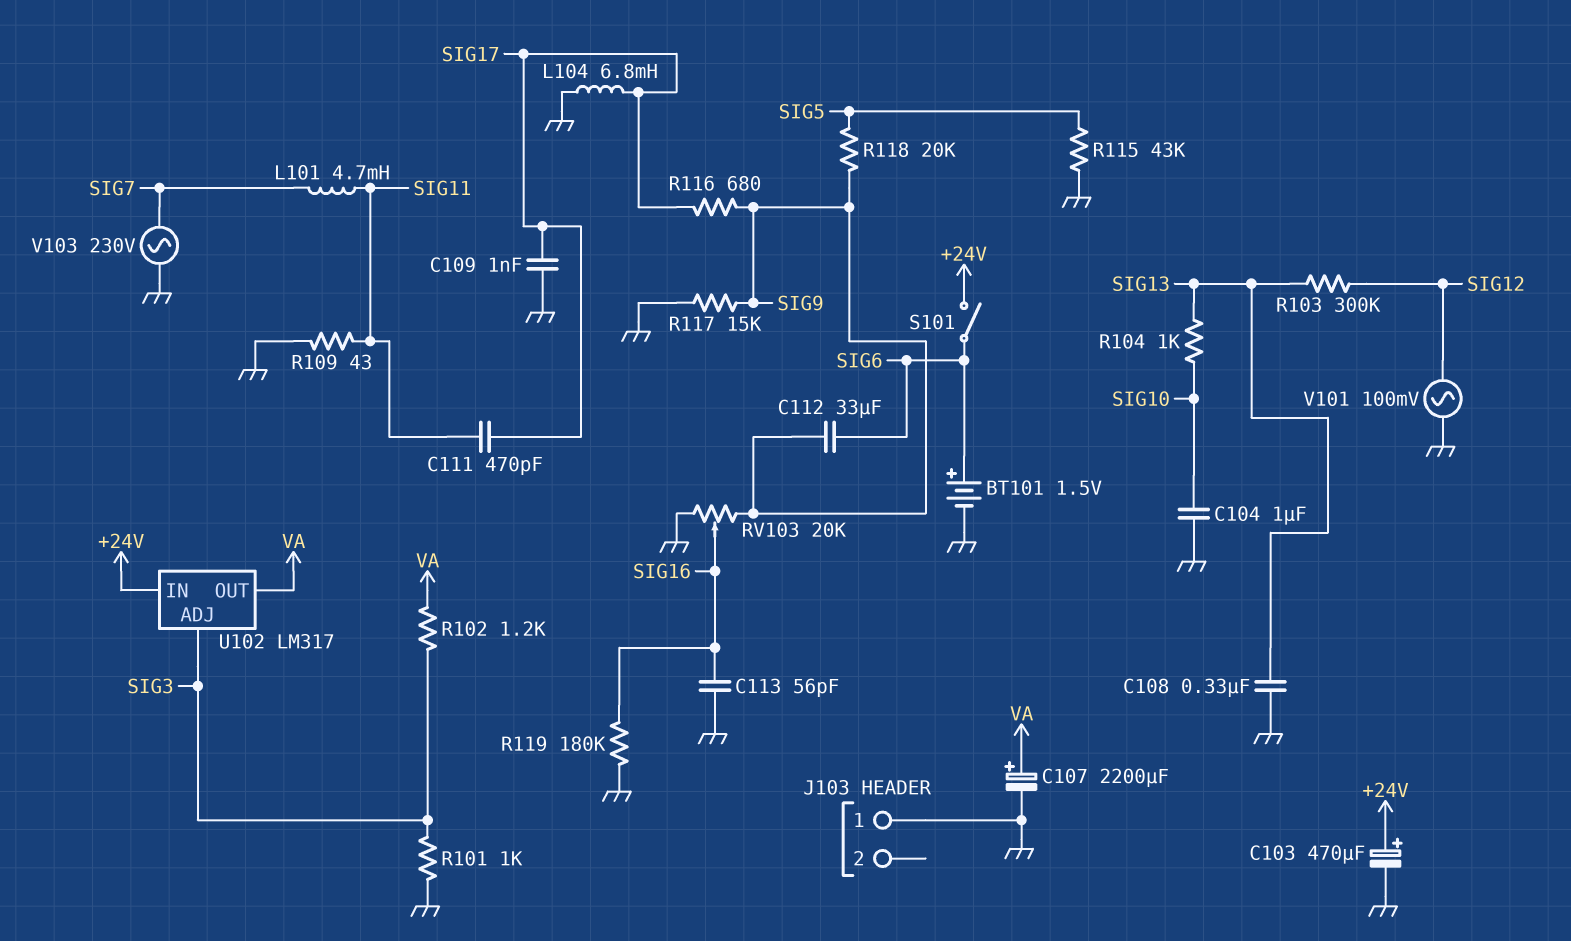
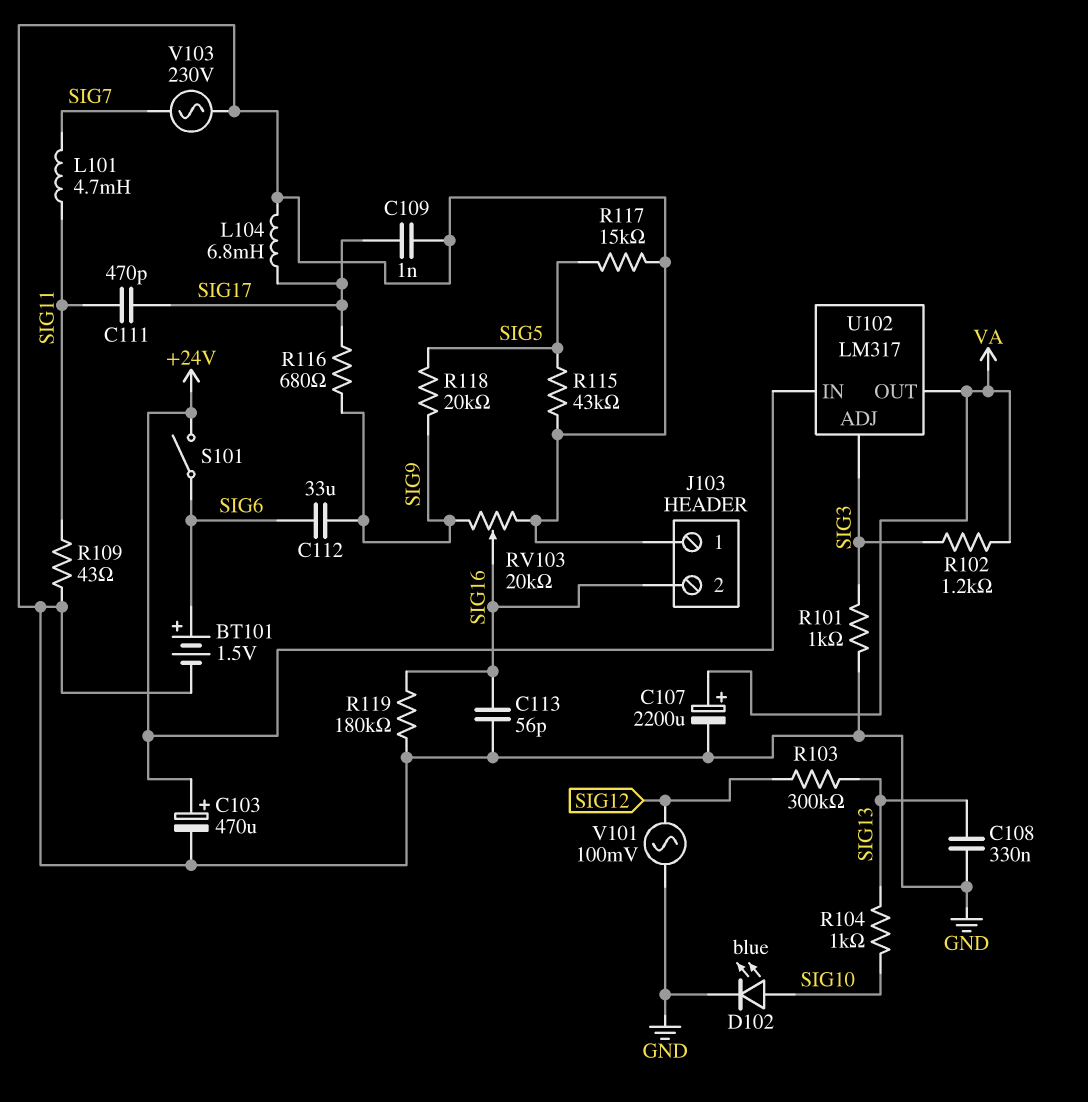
C104: 1uF (GND, SIG10) -> none
D102: none -> LED blue (A SIG10, K GND)
J103 pin 2: none -> SIG16
R117: 15k (GND, SIG9) -> 15k (GND, SIG5)

